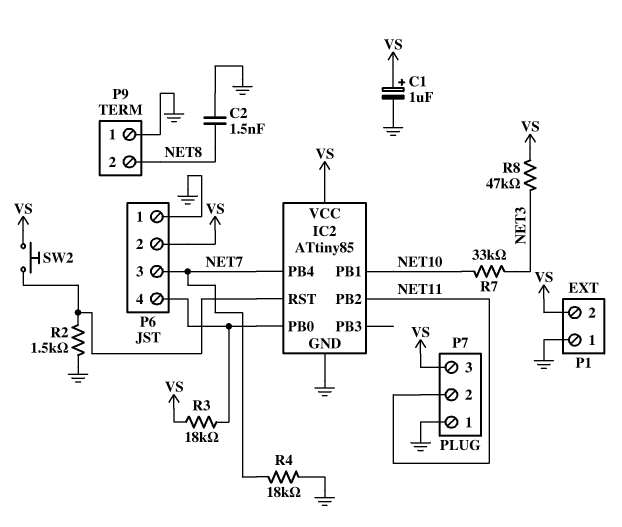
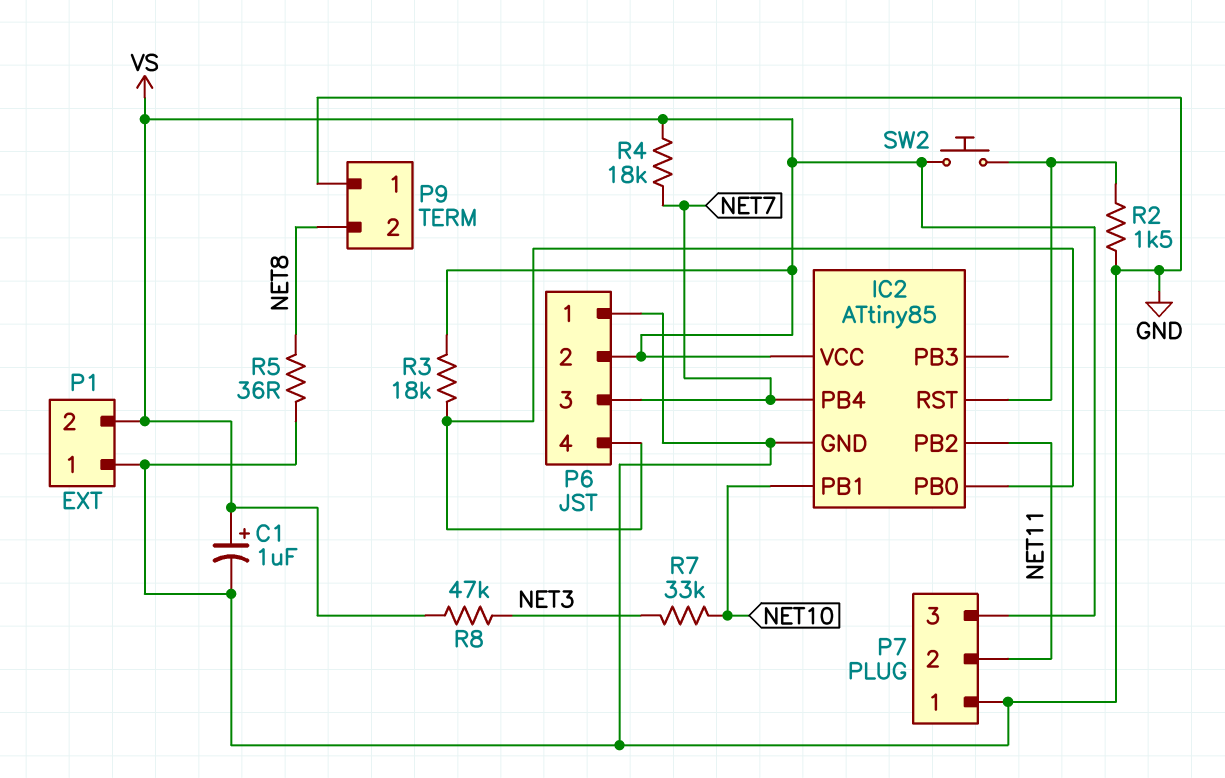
C2: 1.5nF (GND, NET8) -> none
R4: 18k (GND, NET7) -> 18k (NET7, VS)
R5: none -> 36 (GND, NET8)

